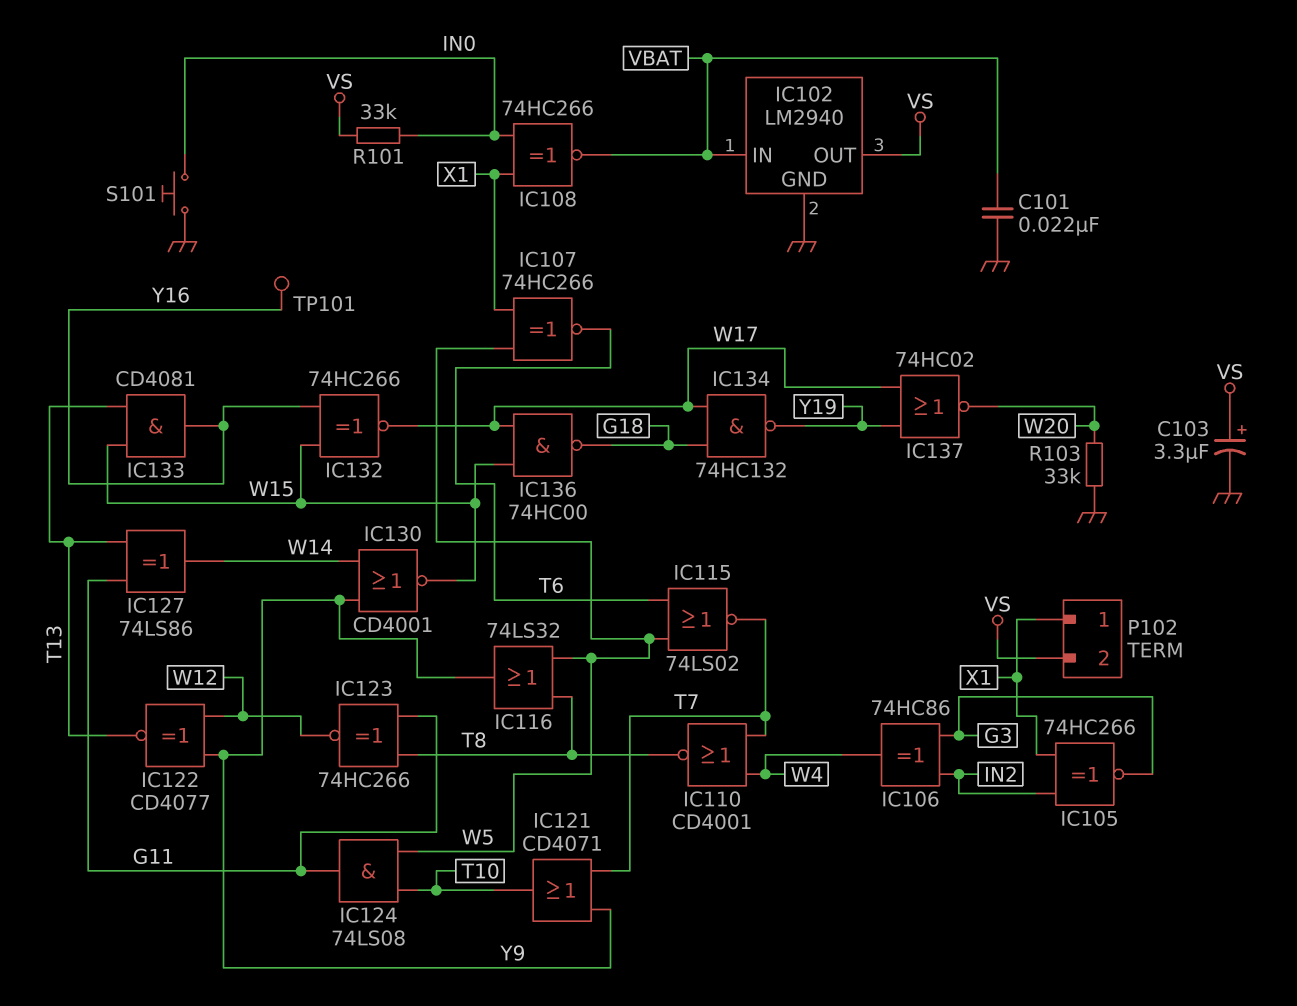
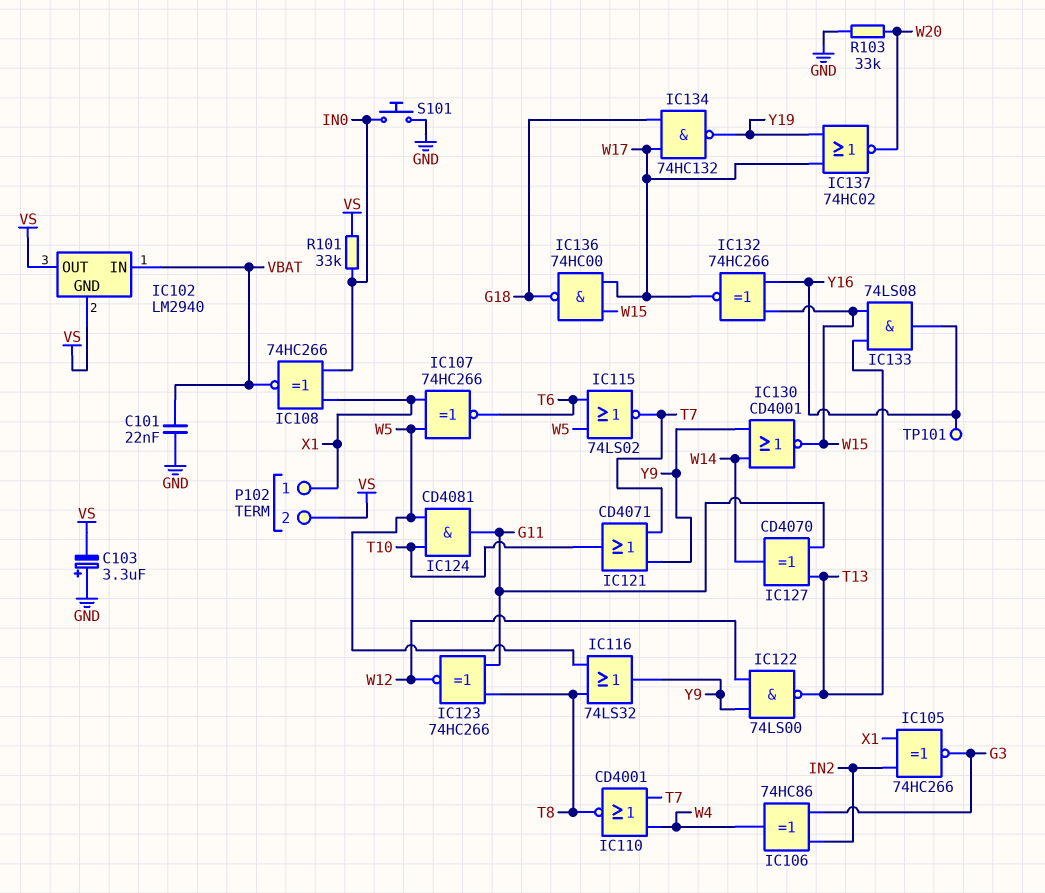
C103: 3.3uF (plus VS, minus GND) -> 3.3uF (plus GND, minus VS)
IC102 pin GND: GND -> VS
IC122: XNOR CD4077 (in W12, in Y9, out T13) -> NAND 74LS00 (in W12, in Y9, out T13)
IC124: AND 74LS08 (in T10, in W5, out G11) -> AND CD4081 (in T10, in W5, out G11)
IC127: XOR 74LS86 (in G11, in T13, out W14) -> XOR CD4070 (in G11, in T13, out W14)
IC133: AND CD4081 (in T13, in W15, out Y16) -> AND 74LS08 (in T13, in W15, out Y16)

